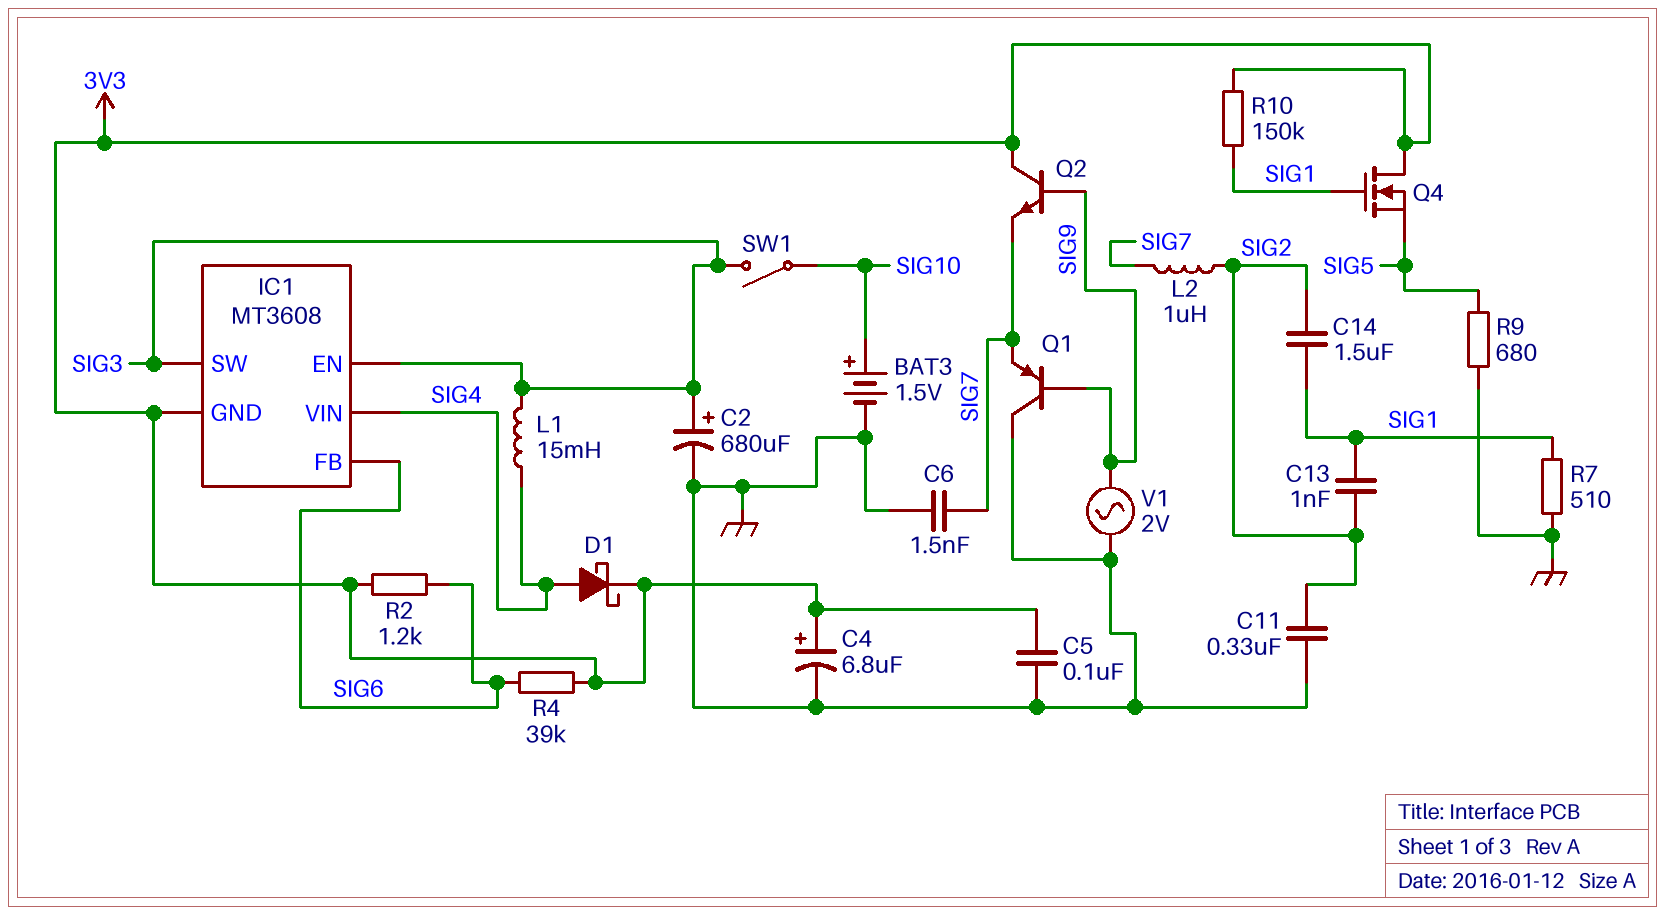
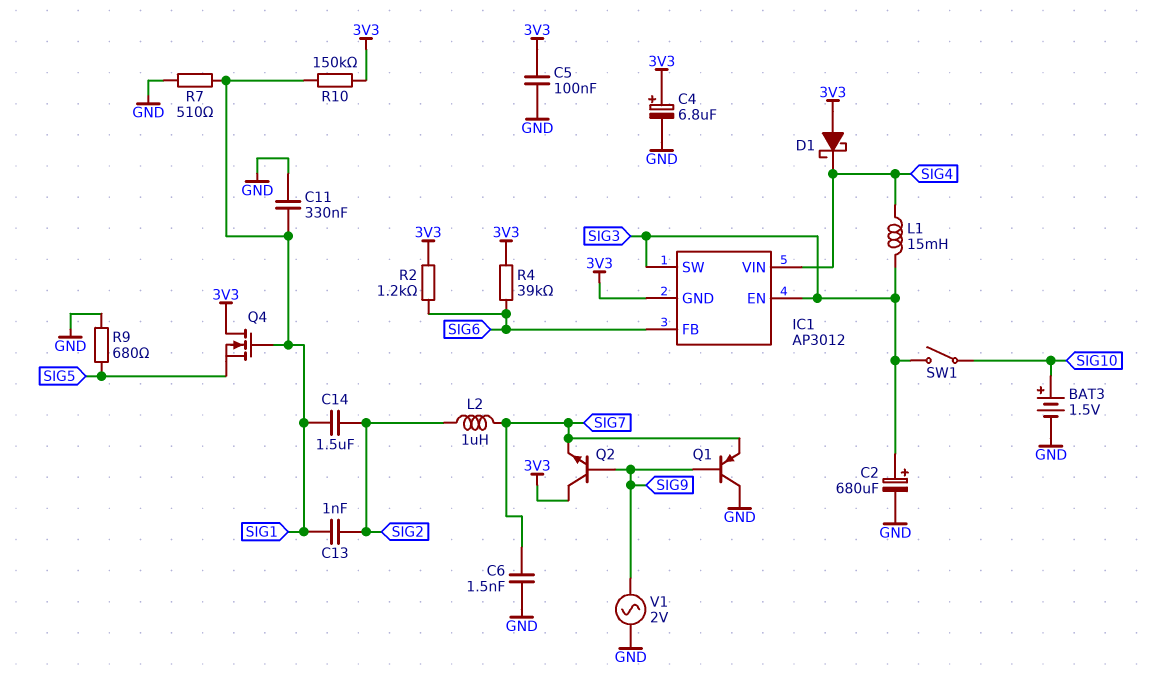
C11: 330nF (GND, SIG2) -> 330nF (GND, SIG1)
D1: schottky (A SIG4, K 3V3) -> schottky (A 3V3, K SIG4)
IC1: MT3608 -> AP3012

